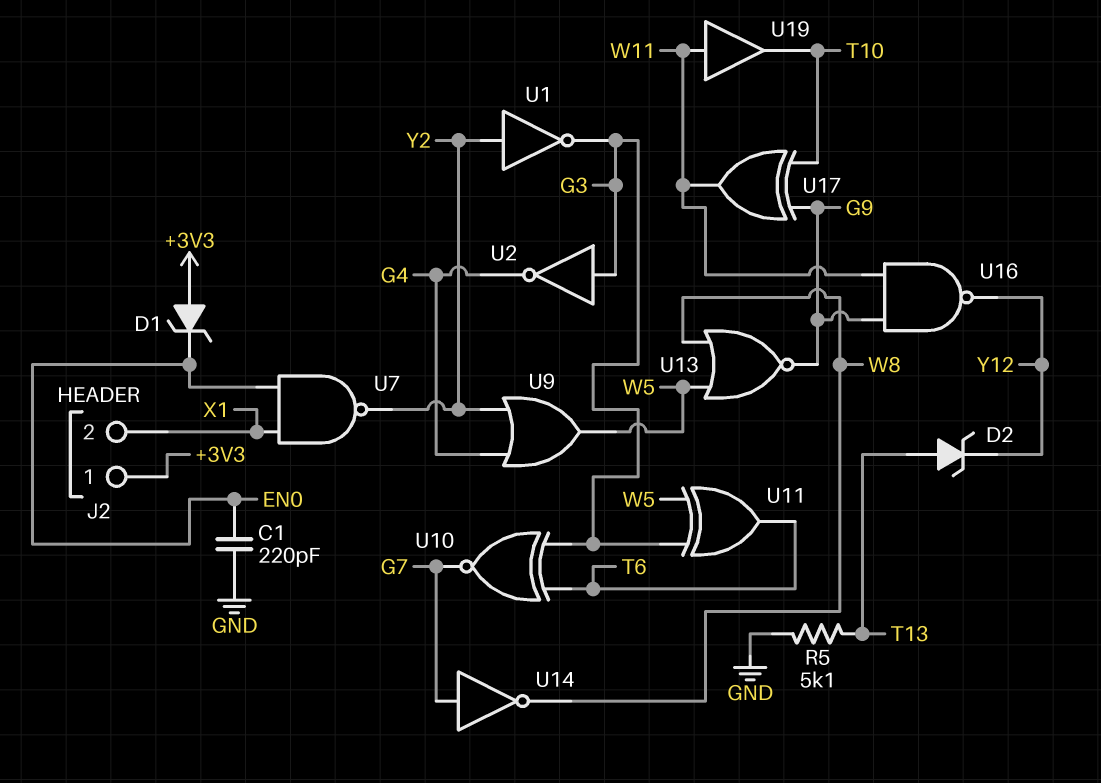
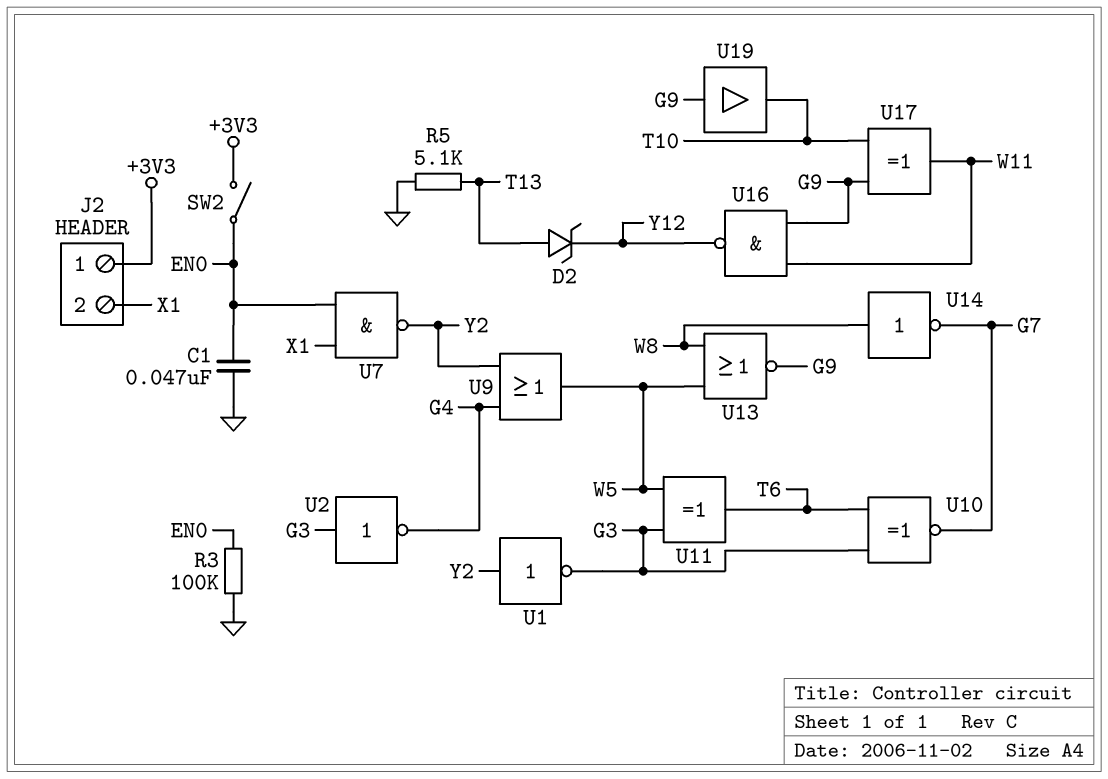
C1: 220pF (EN0, GND) -> 47nF (EN0, GND)
D1: zener (A +3V3, K EN0) -> none
R3: none -> 100k (EN0, GND)
SW2: none -> switch (+3V3, EN0)
U14: NOT (in G7, out W8) -> NOT (in W8, out G7)
U19: buffer (in W11, out T10) -> buffer (in G9, out T10)

